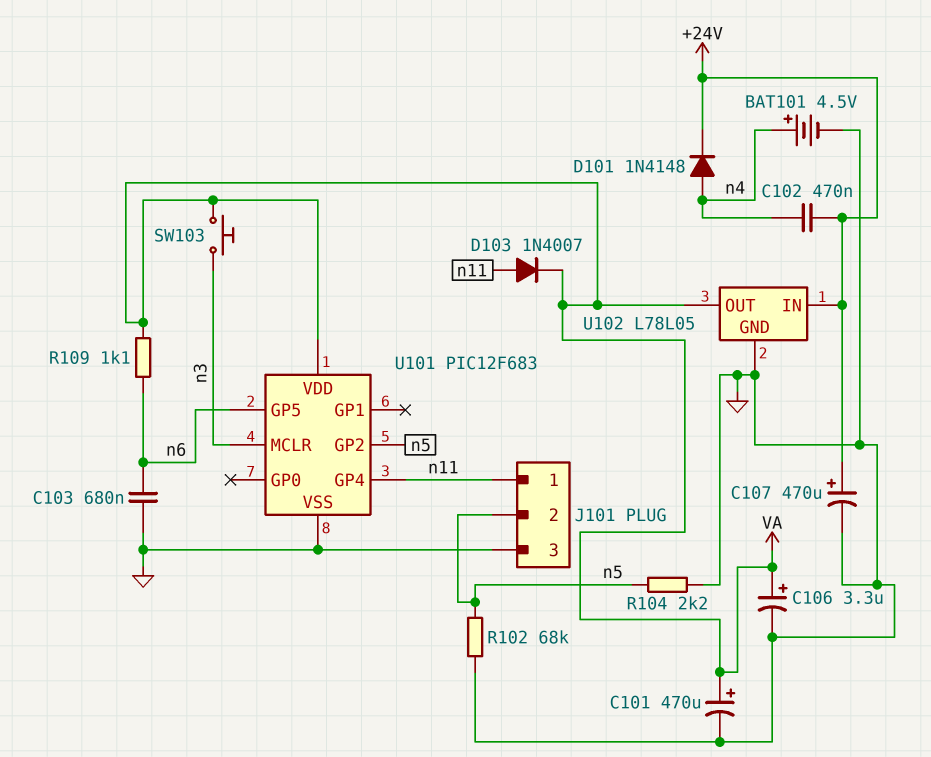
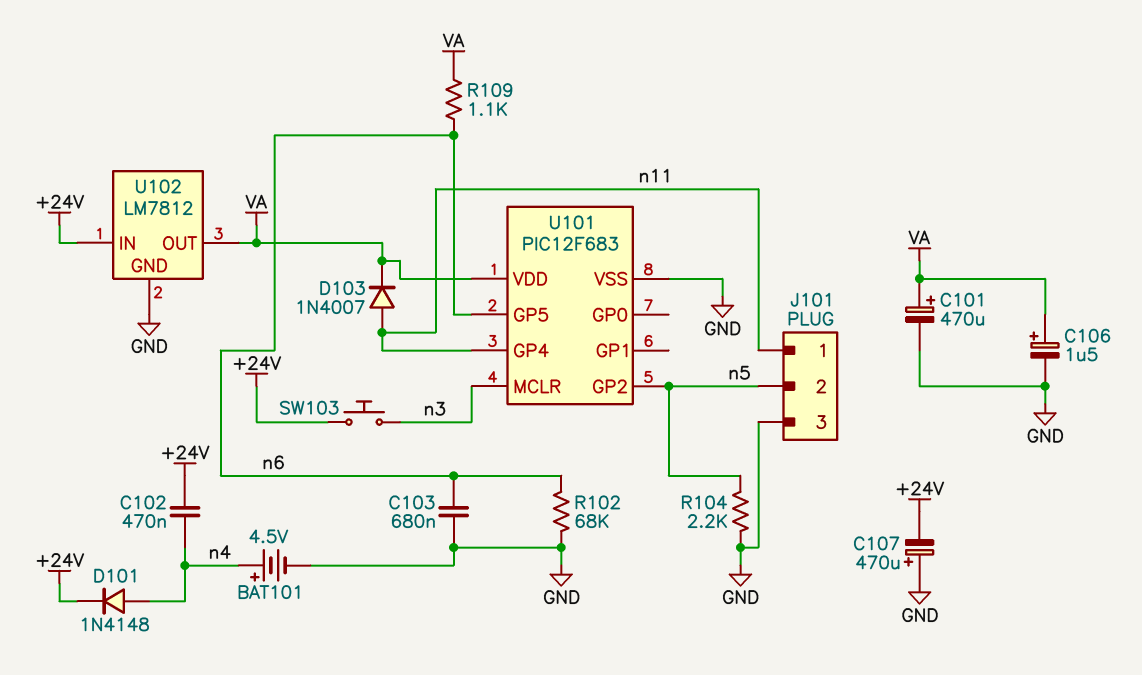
C106: 3.3uF (plus VA, minus GND) -> 1.5uF (plus VA, minus GND)
C107: 470uF (plus +24V, minus GND) -> 470uF (plus GND, minus +24V)
R102: 68k (GND, n5) -> 68k (GND, n6)
SW103: button (VA, n3) -> button (+24V, n3)
U102: L78L05 -> LM7812

